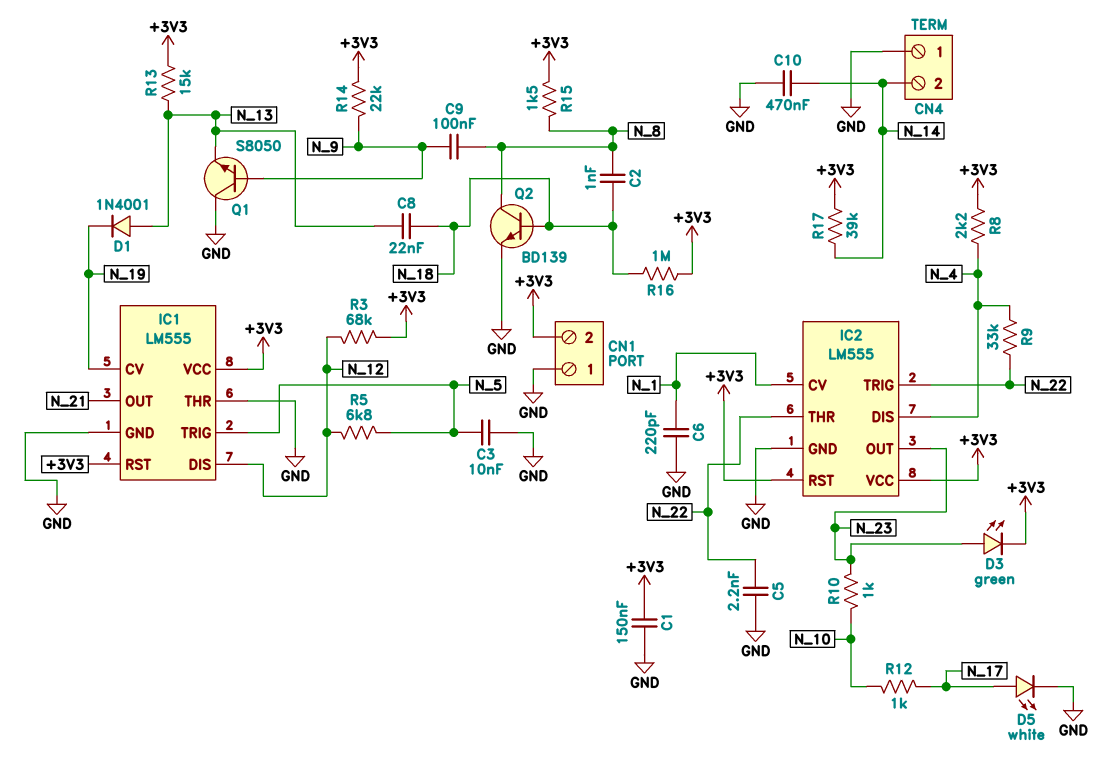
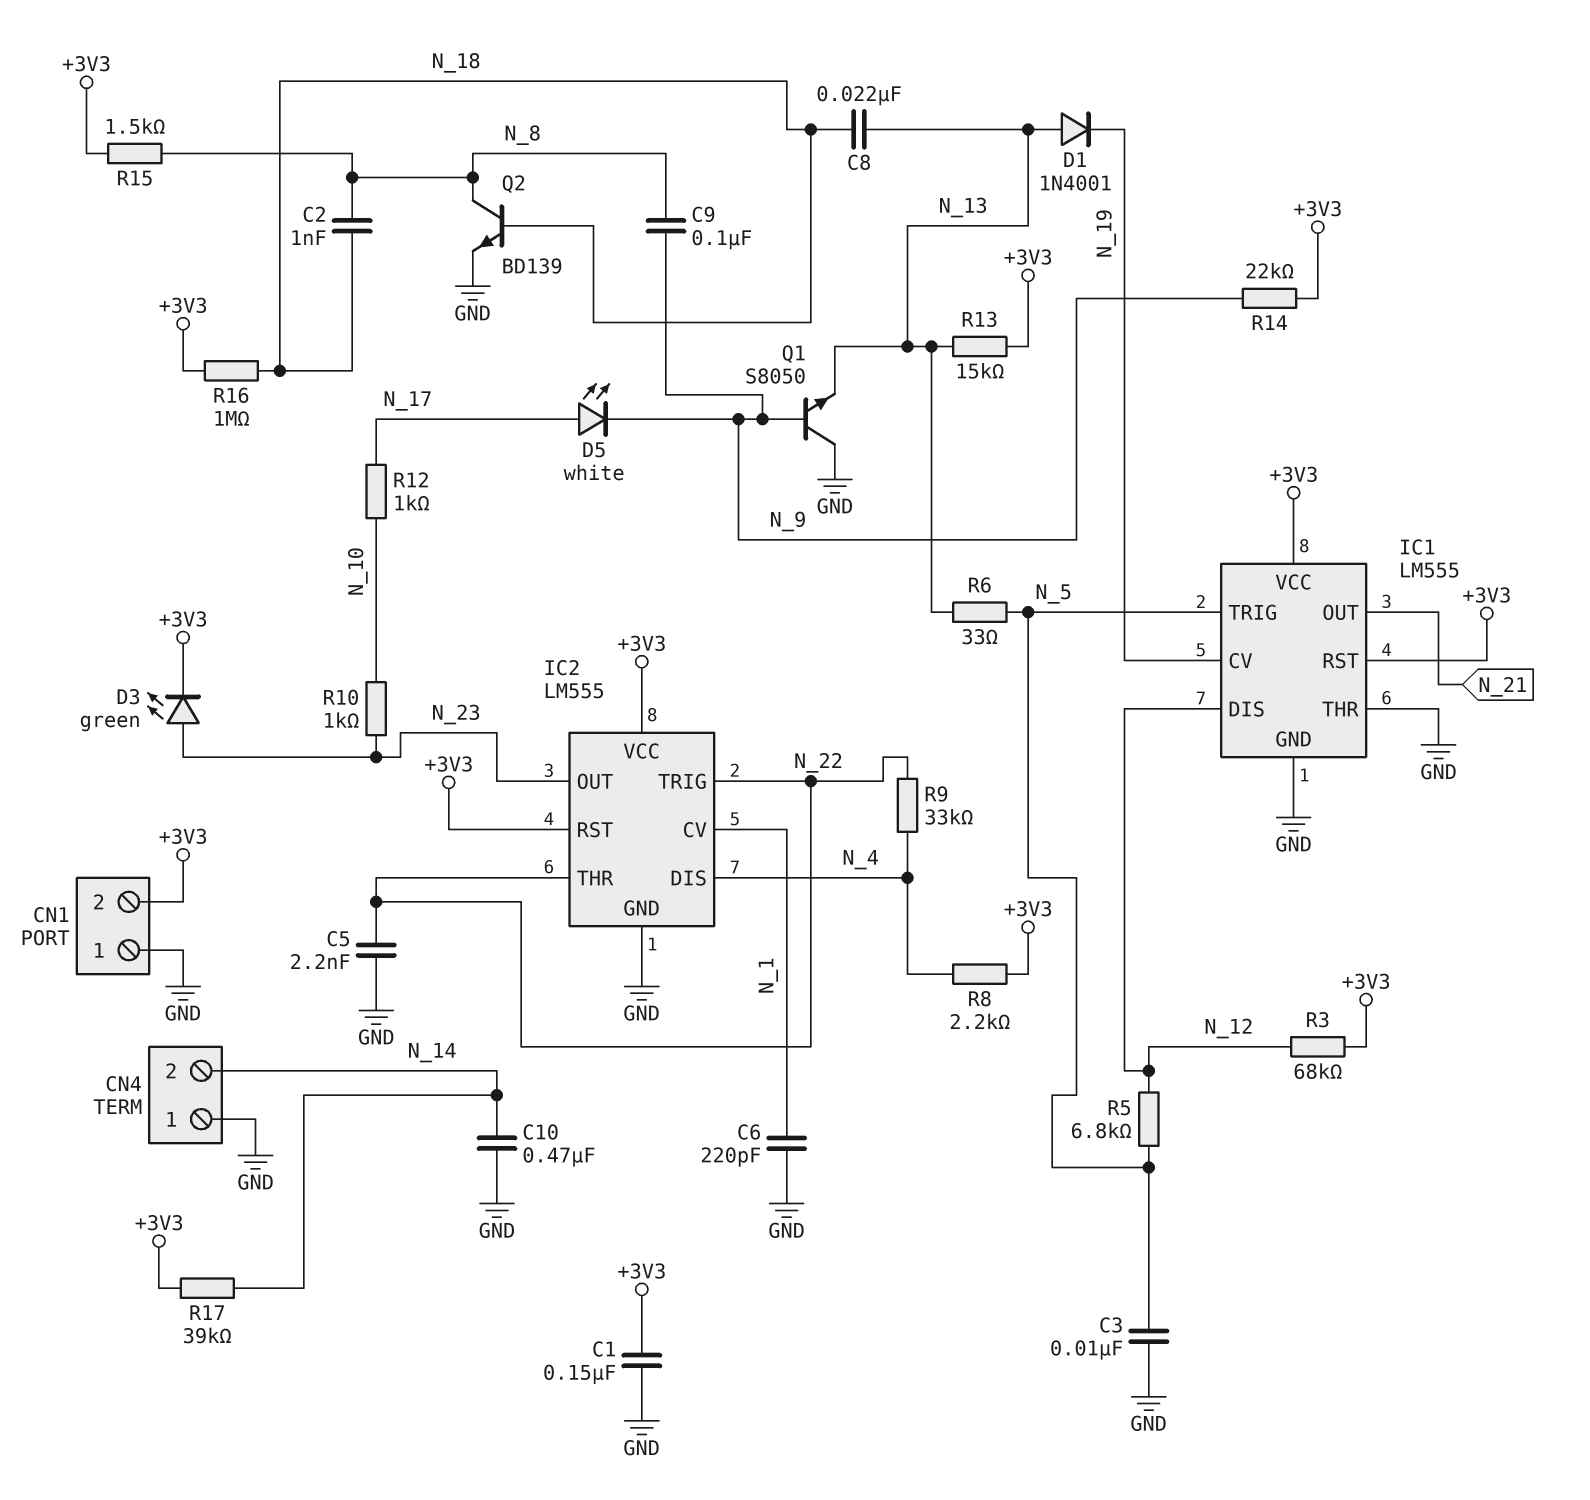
D5: LED white (A N_17, K GND) -> LED white (A N_17, K N_9)
R6: none -> 33 (N_5, N_13)

